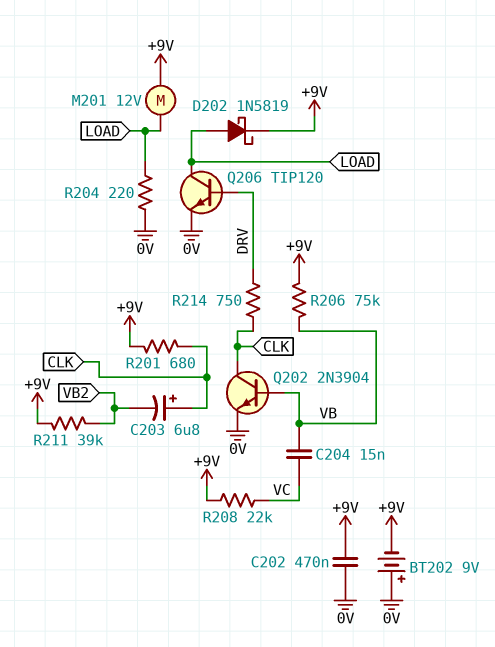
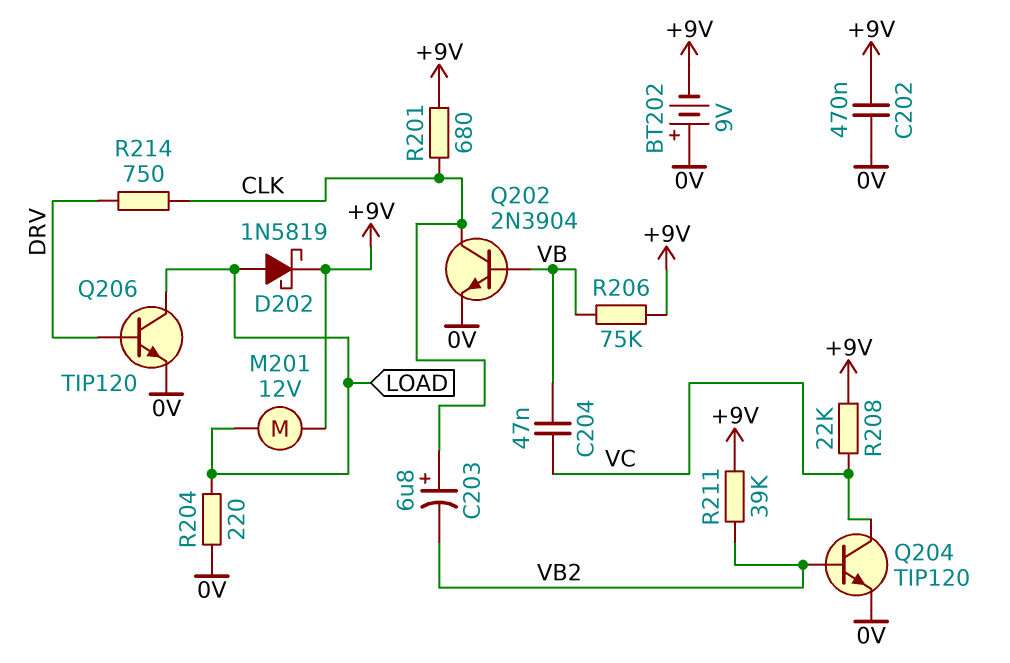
C204: 15nF (VB, VC) -> 47nF (VB, VC)
Q204: none -> NPN TIP120 (B VB2, C VC, E 0V)

